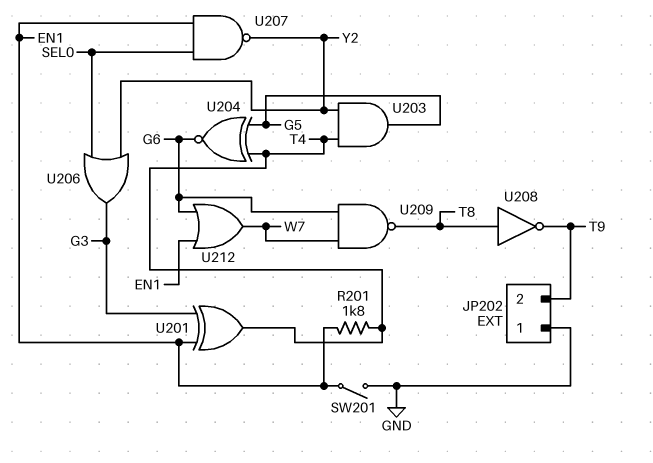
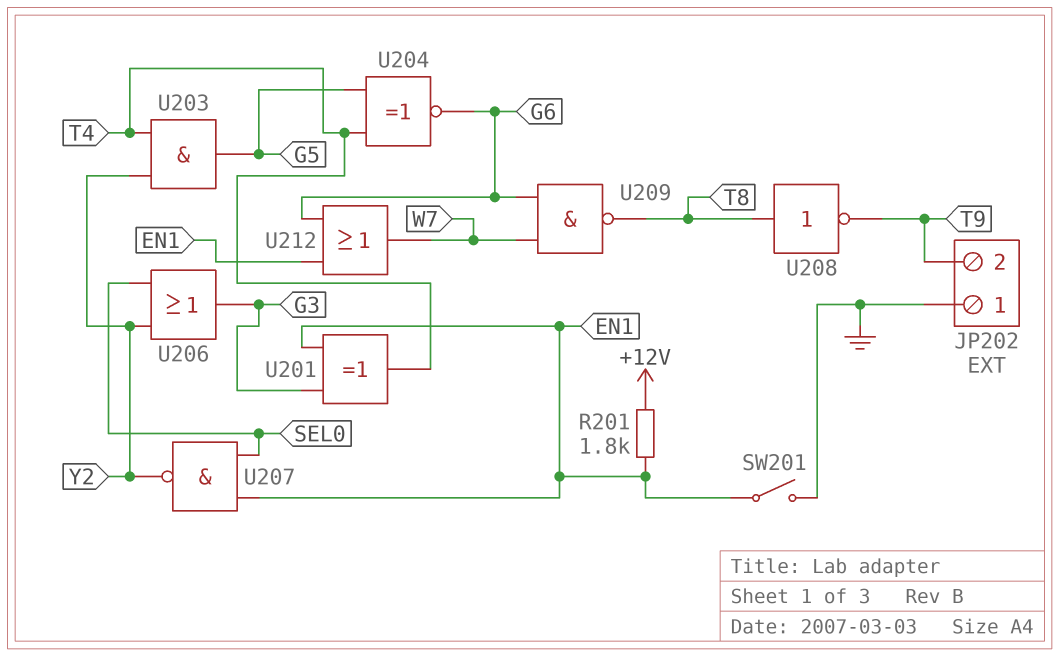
R201: 1.8k (EN1, T4) -> 1.8k (+12V, EN1)

